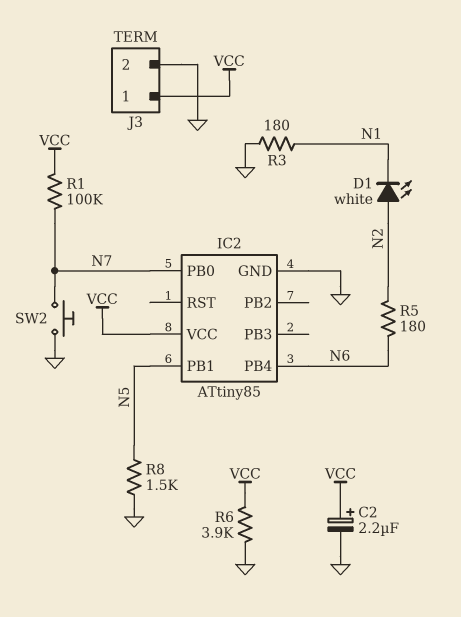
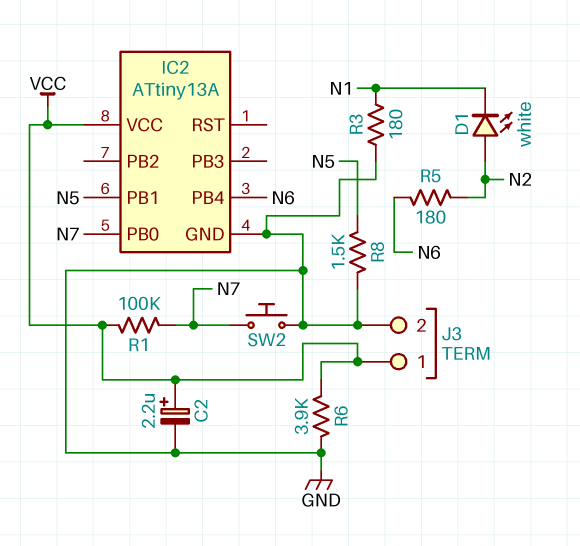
IC2: ATtiny85 -> ATtiny13A

